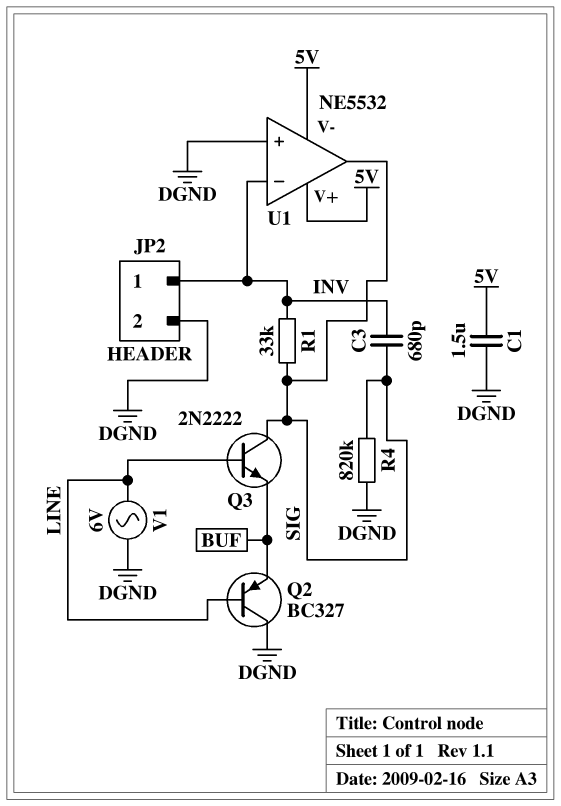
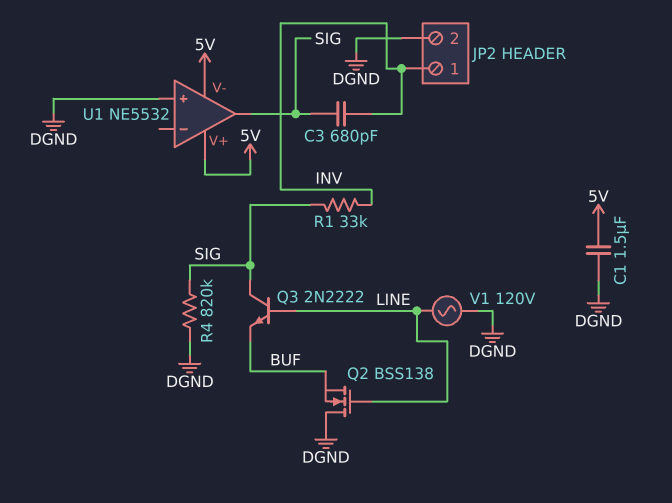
Q2: PNP BC327 (B LINE, C DGND, E BUF) -> NMOS BSS138 (G LINE, D DGND, S BUF)
U1 pin in-: INV -> none
V1: AC 6V (DGND, LINE) -> AC 120V (DGND, LINE)

